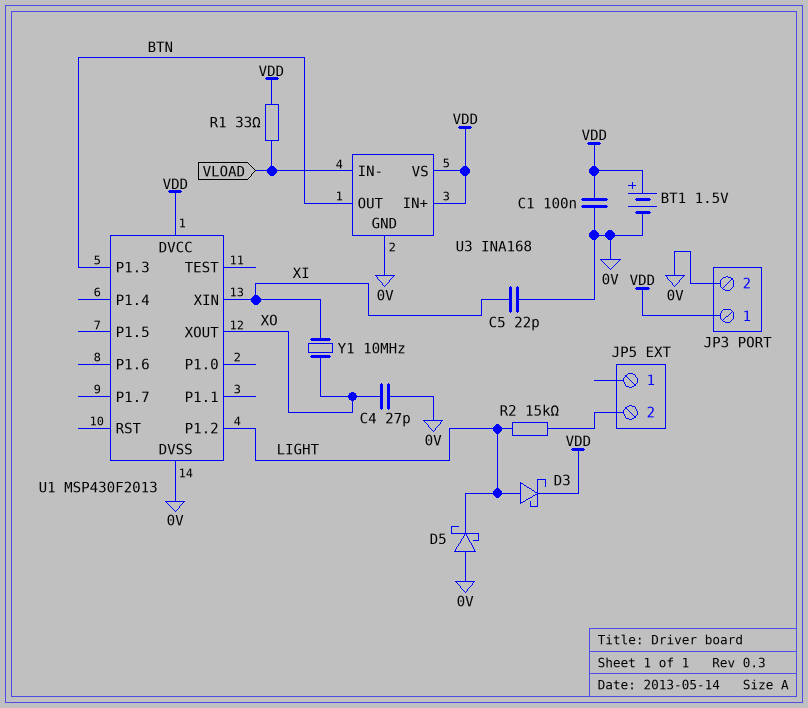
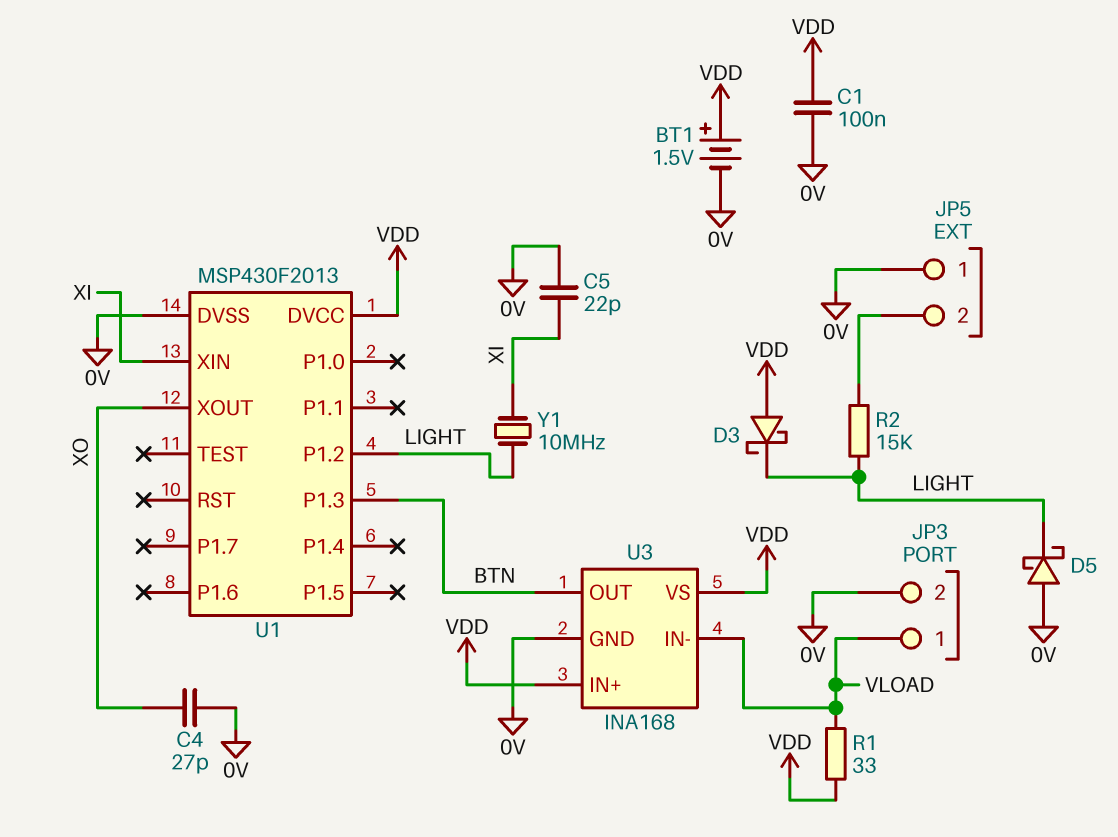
D3: schottky (A LIGHT, K VDD) -> schottky (A VDD, K LIGHT)
JP3 pin 1: VDD -> VLOAD
JP5 pin 1: none -> 0V
Y1: 10MHz (XI, XO) -> 10MHz (LIGHT, XI)

